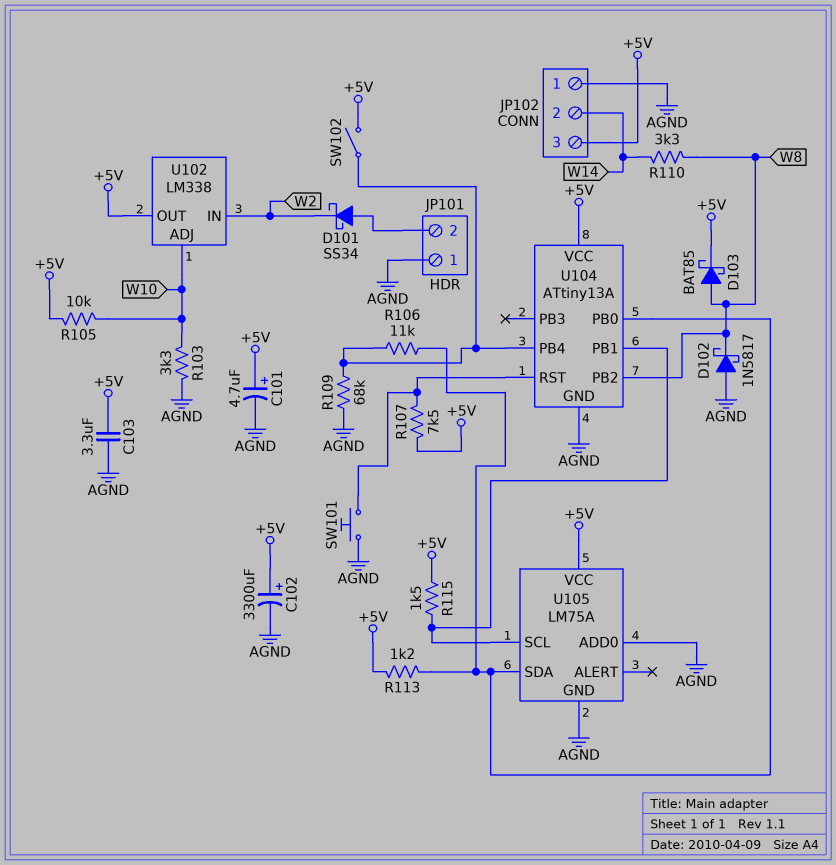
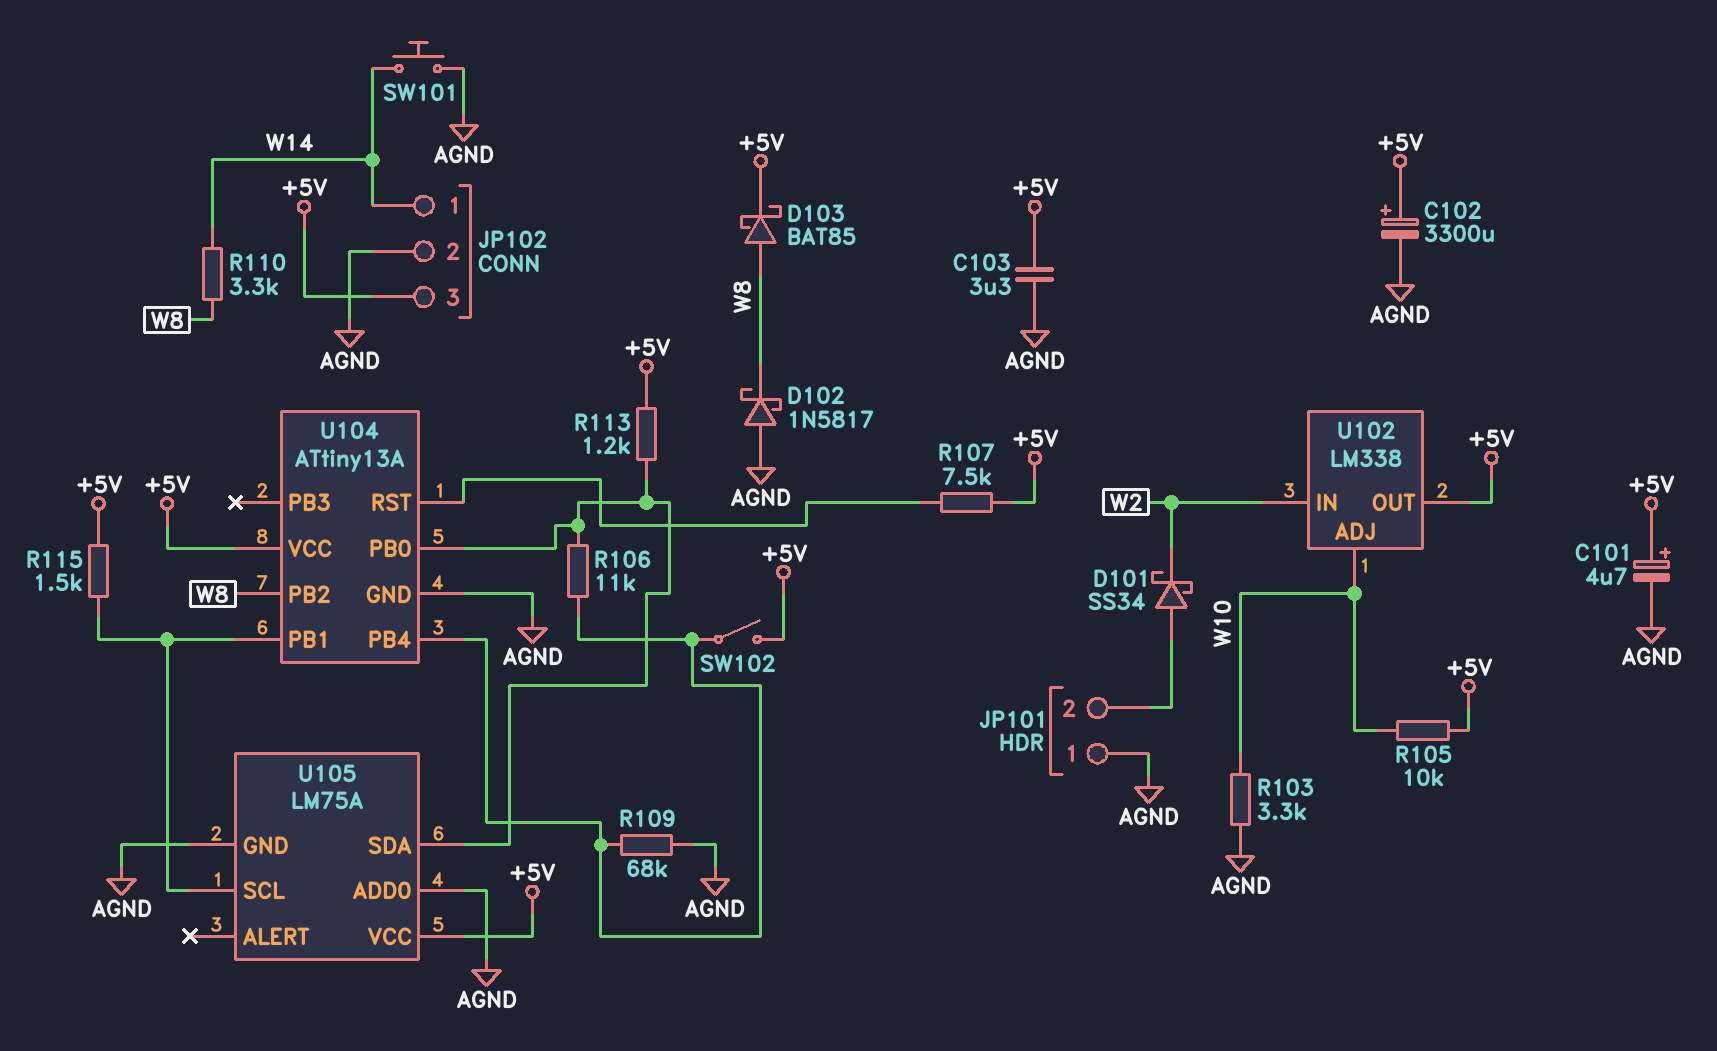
JP102 pin 1: AGND -> W14
JP102 pin 2: W14 -> AGND
SW101: button (AGND, U104/RST) -> button (AGND, W14)

